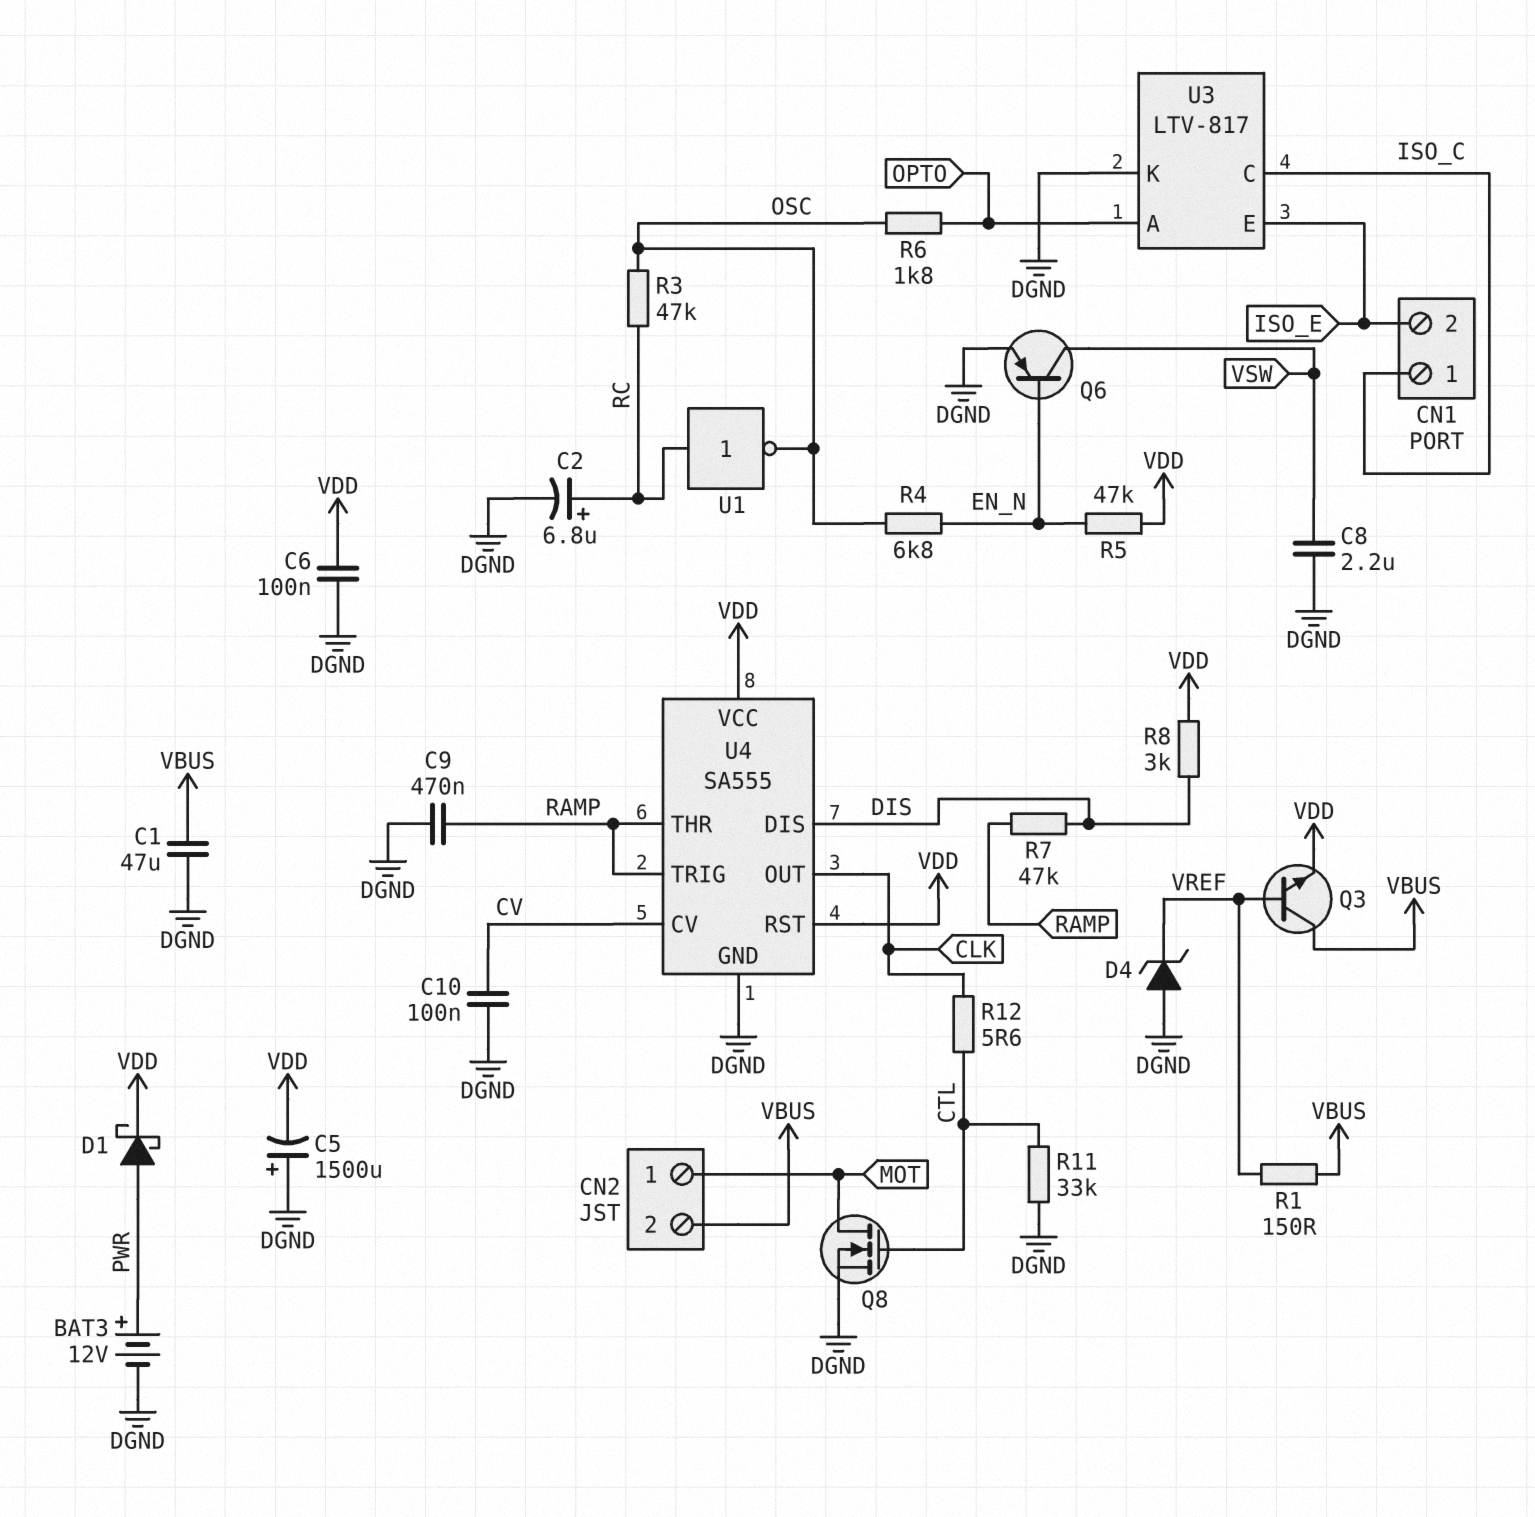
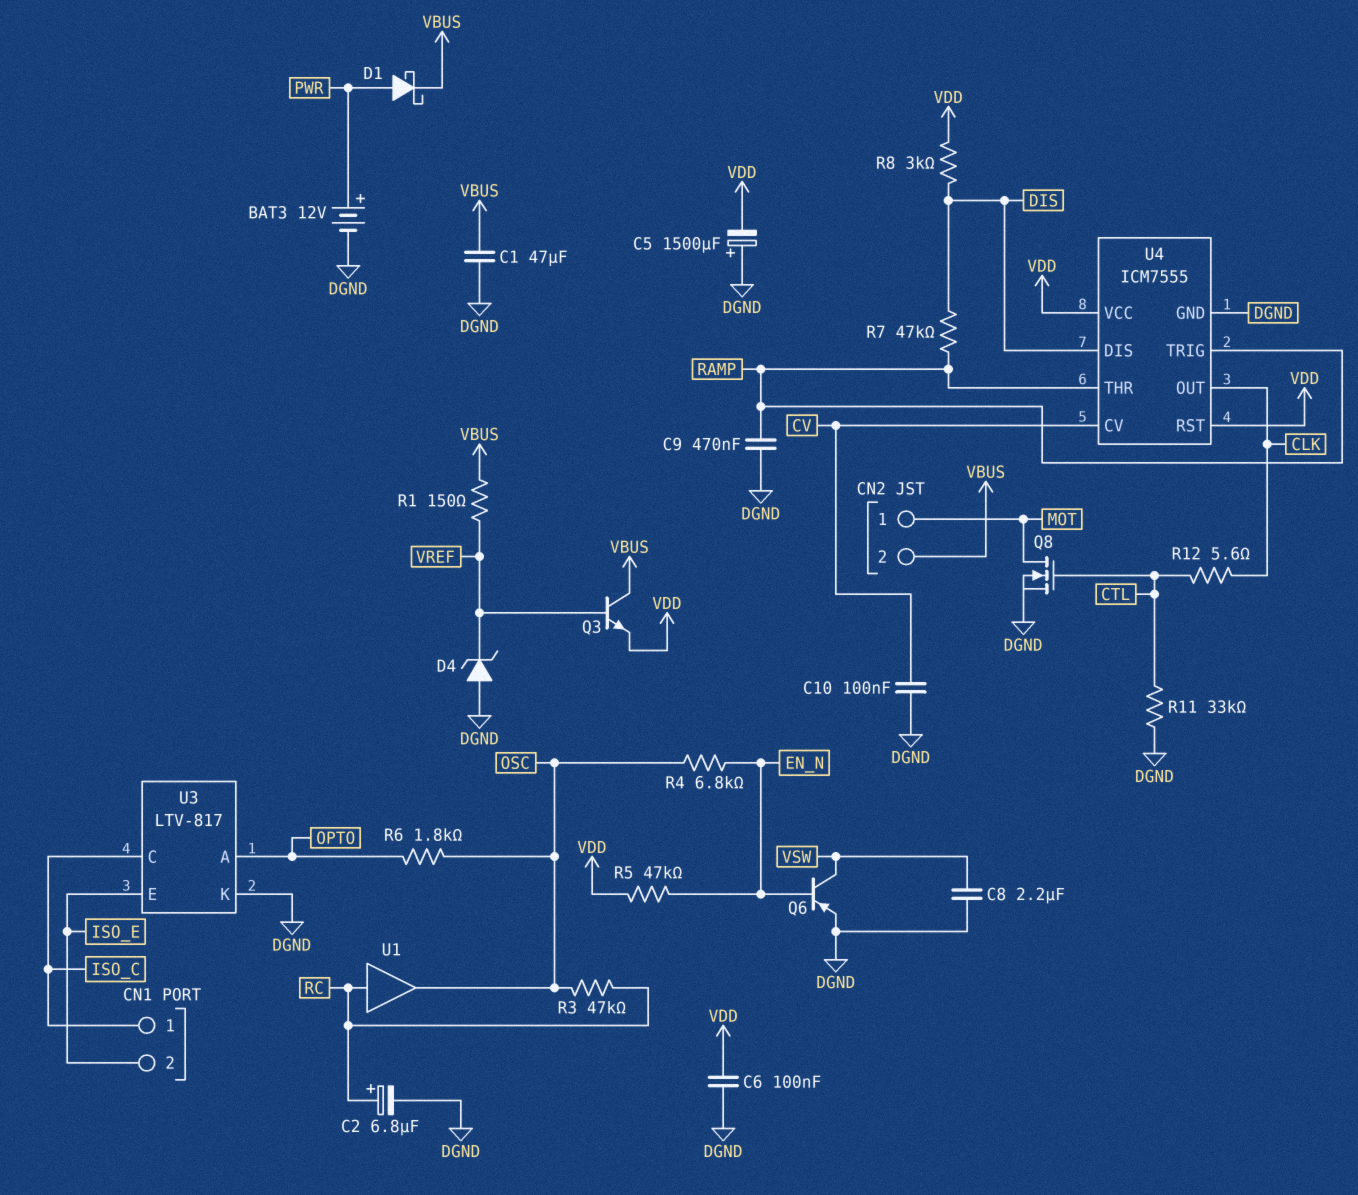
D1: schottky (A PWR, K VDD) -> schottky (A PWR, K VBUS)
U1: NOT (in RC, out OSC) -> buffer (in RC, out OSC)
U4: SA555 -> ICM7555

